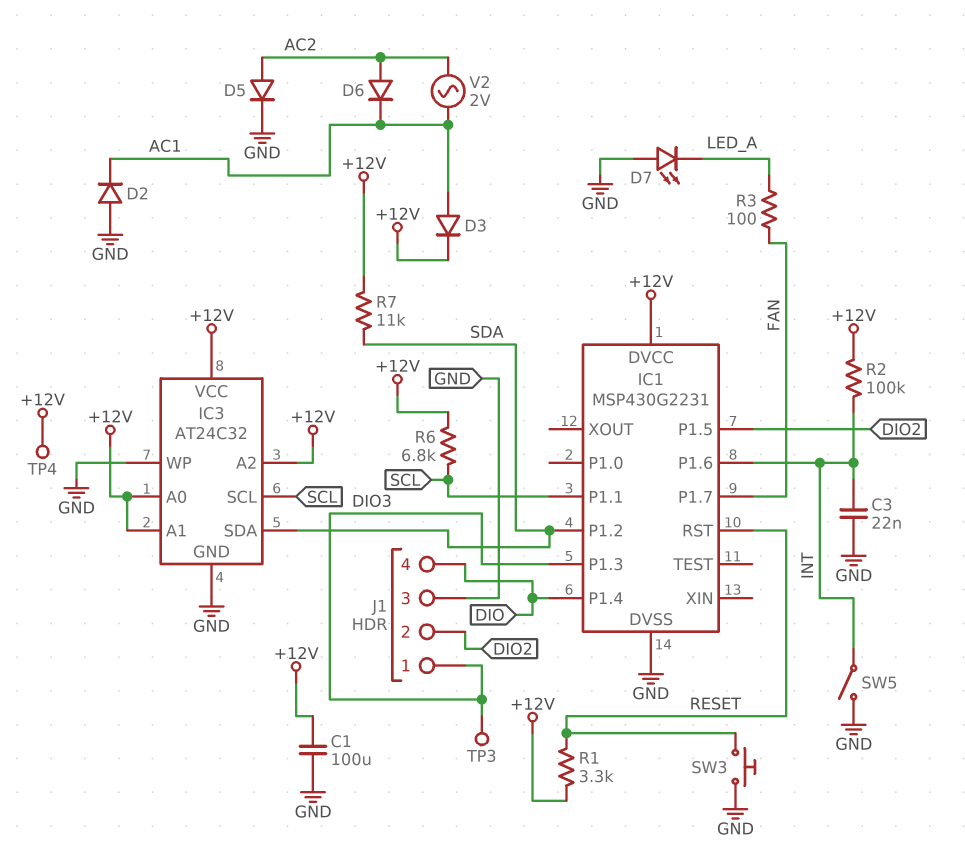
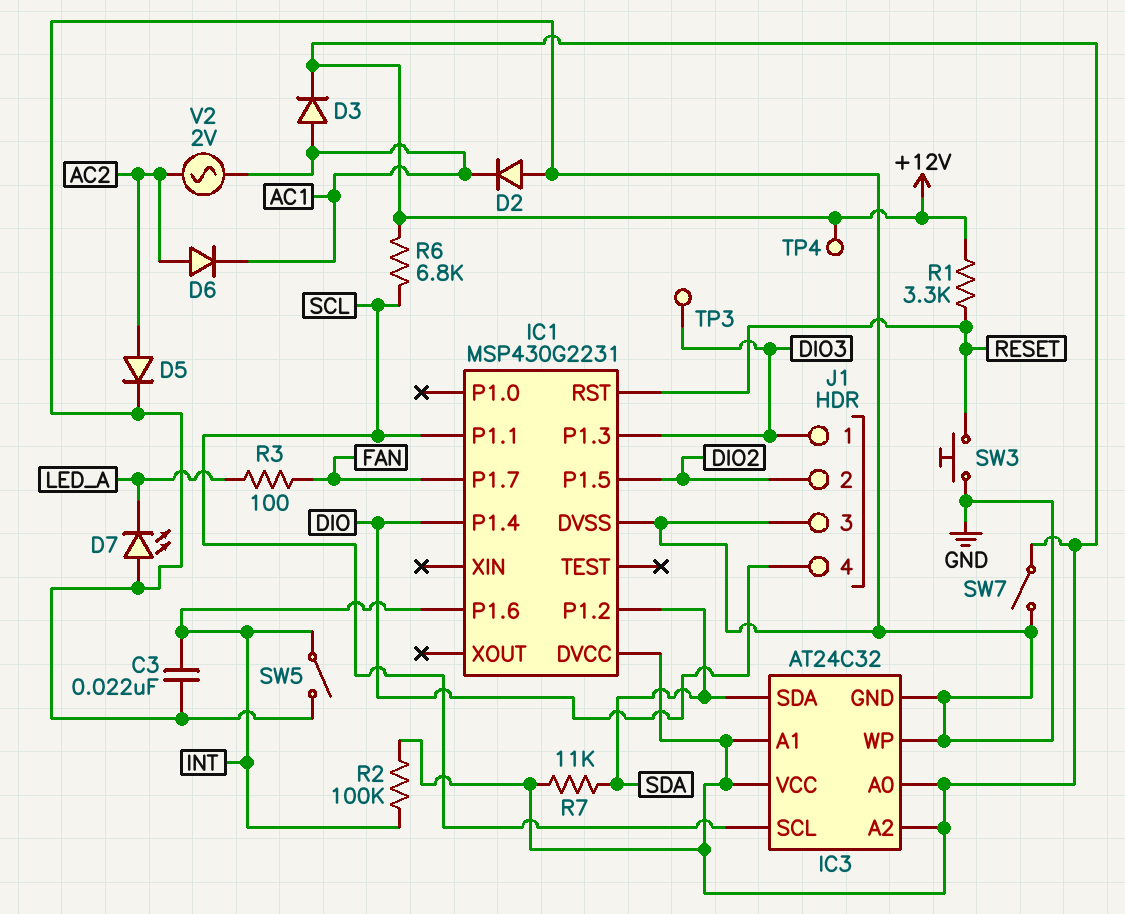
C1: 100uF (+12V, GND) -> none
SW7: none -> switch (+12V, GND)

